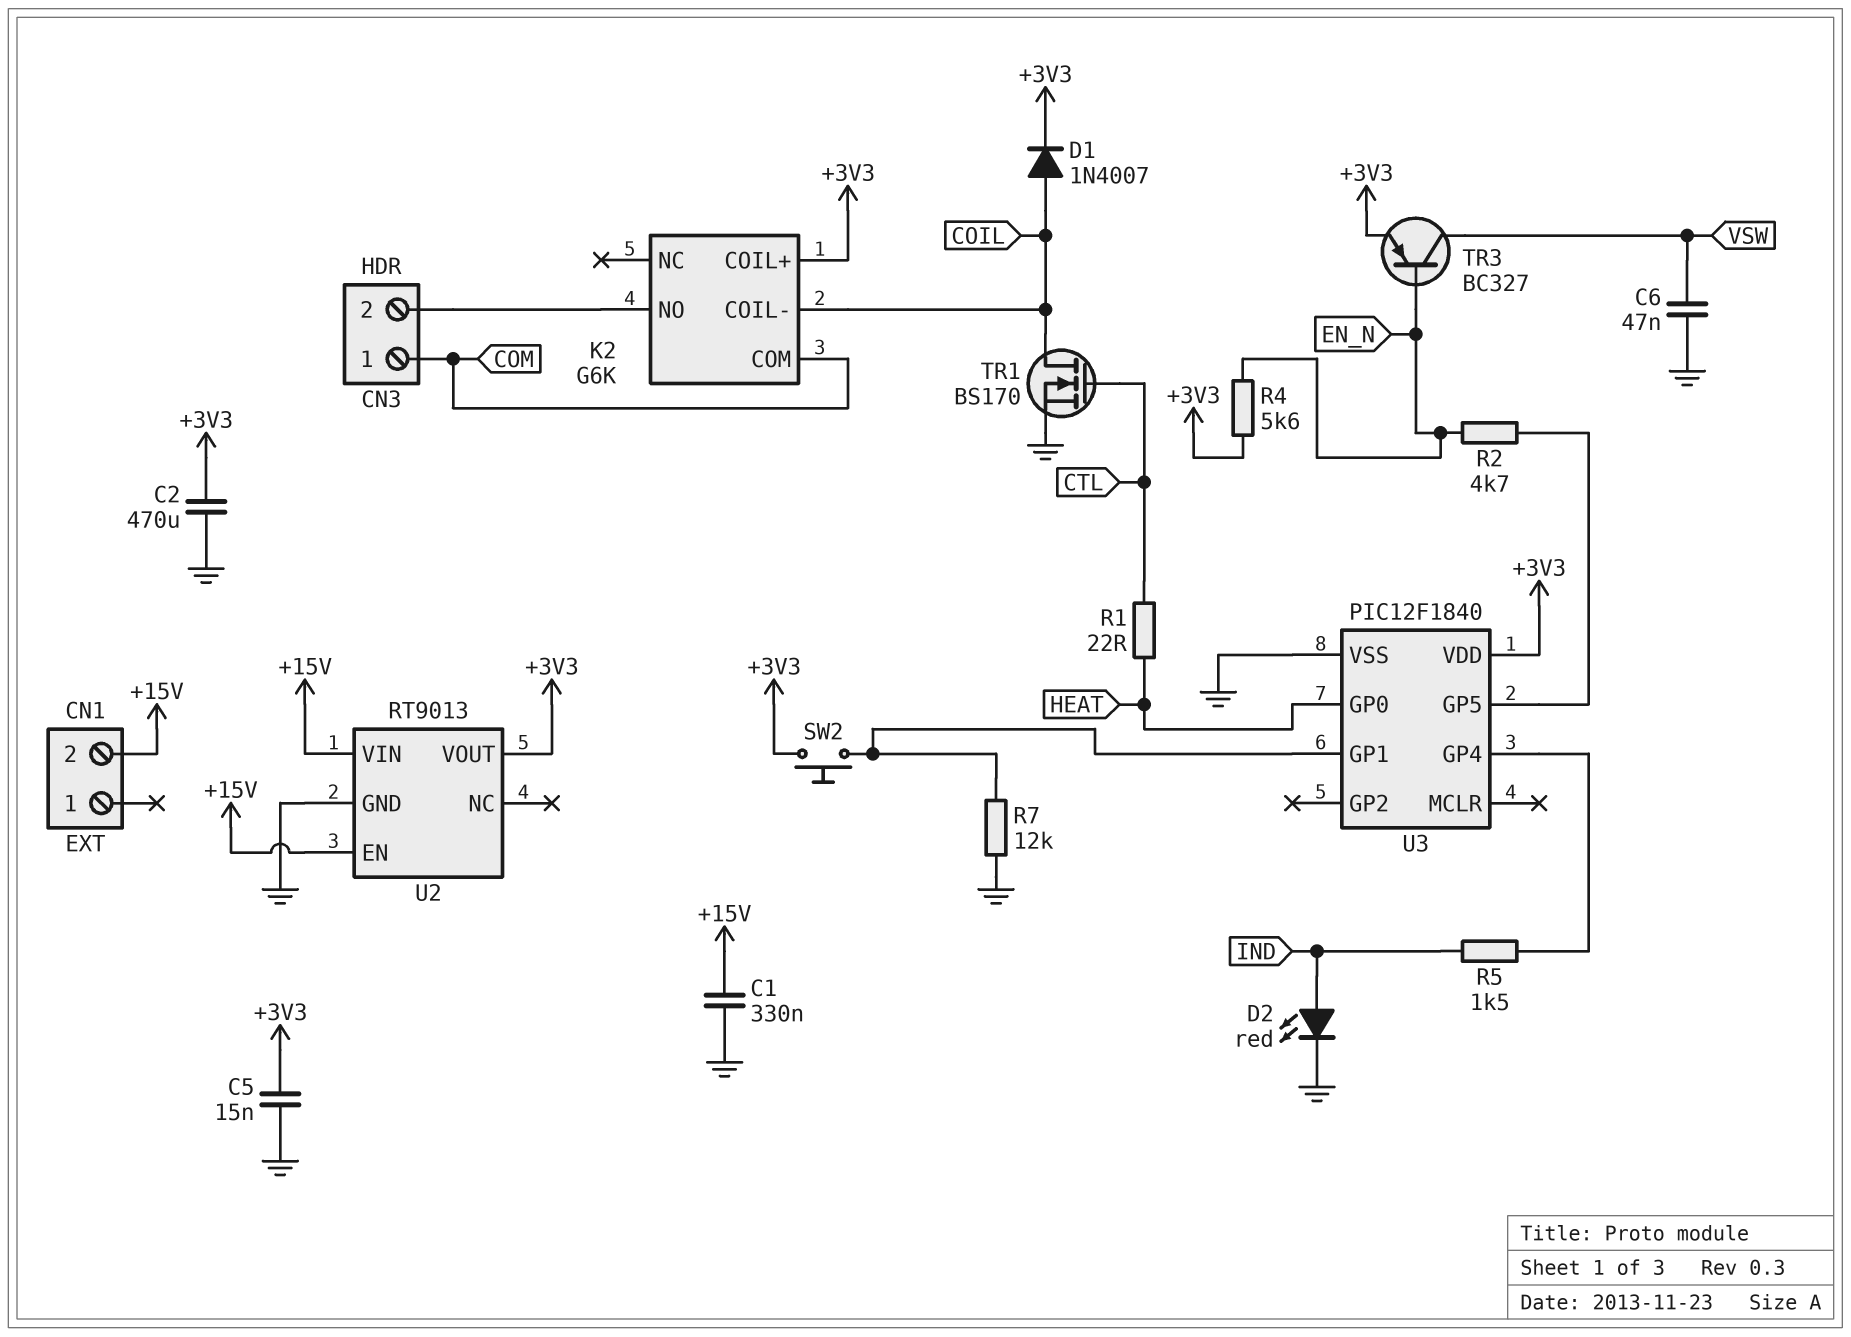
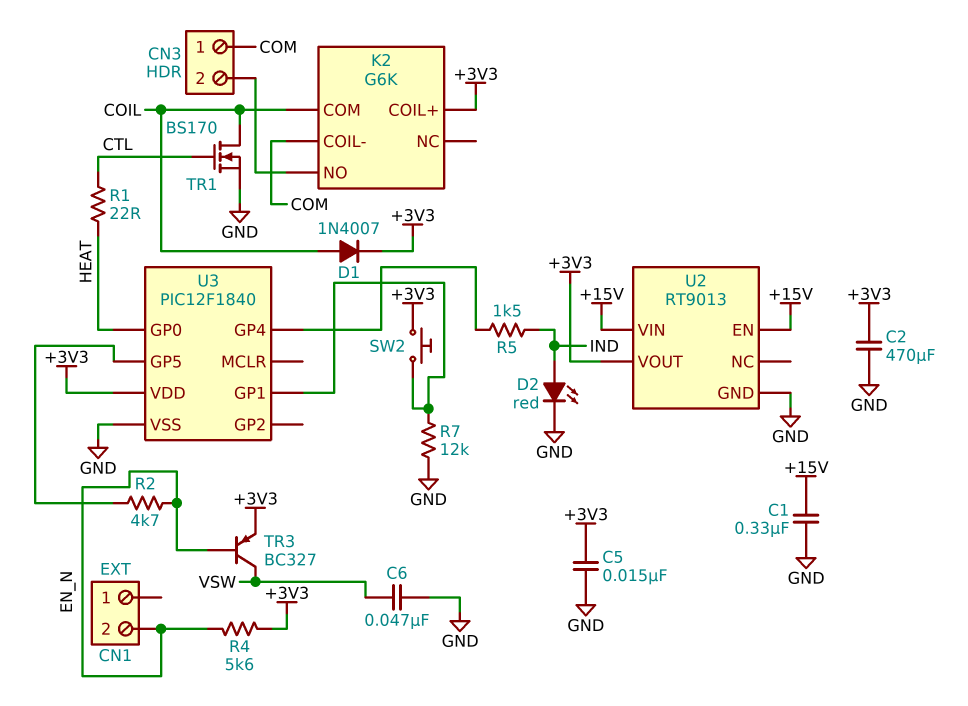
CN1 pin 2: +15V -> EN_N
K2 pin COIL-: COIL -> COM
K2 pin COM: COM -> COIL

